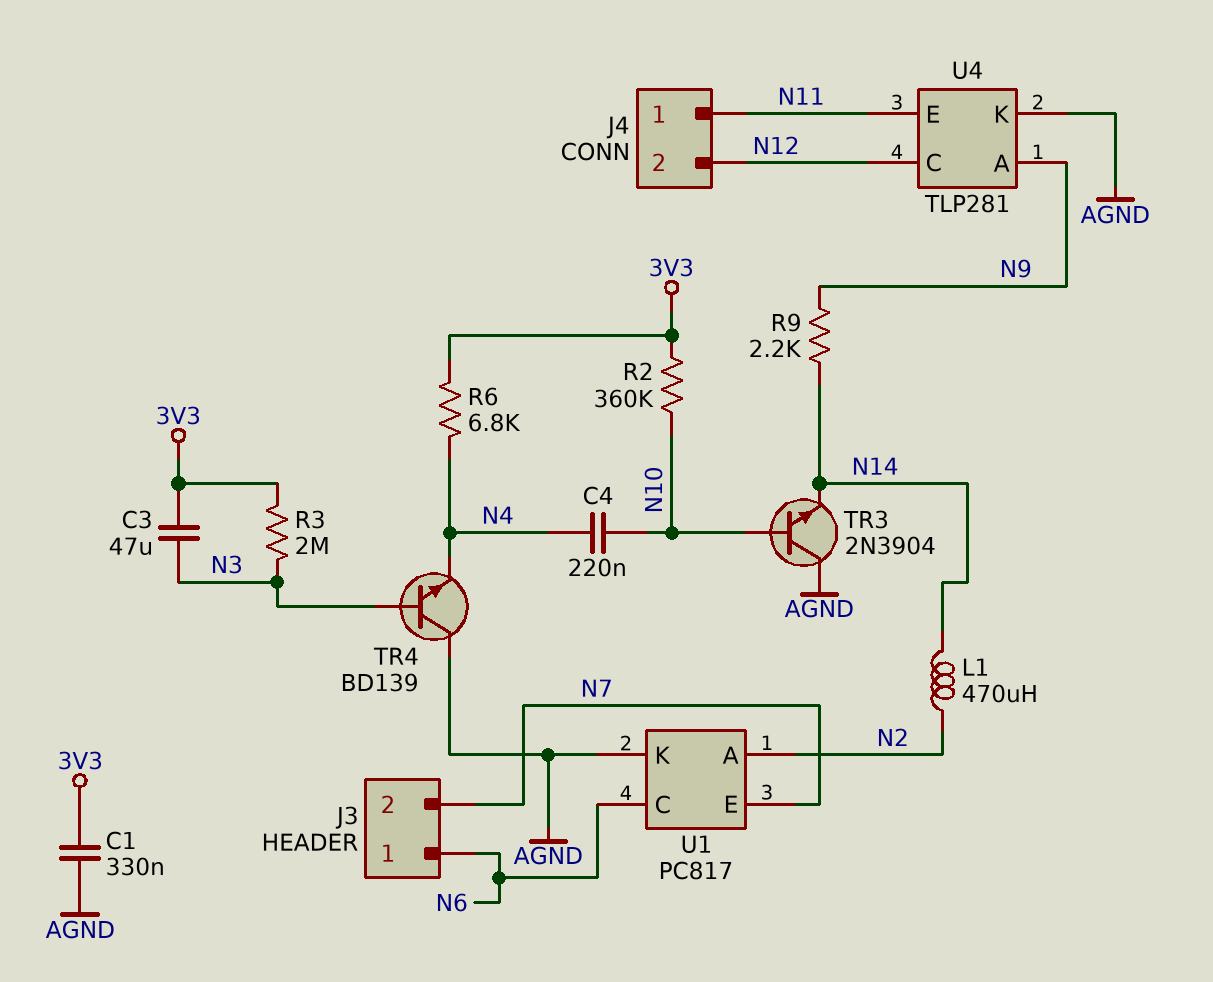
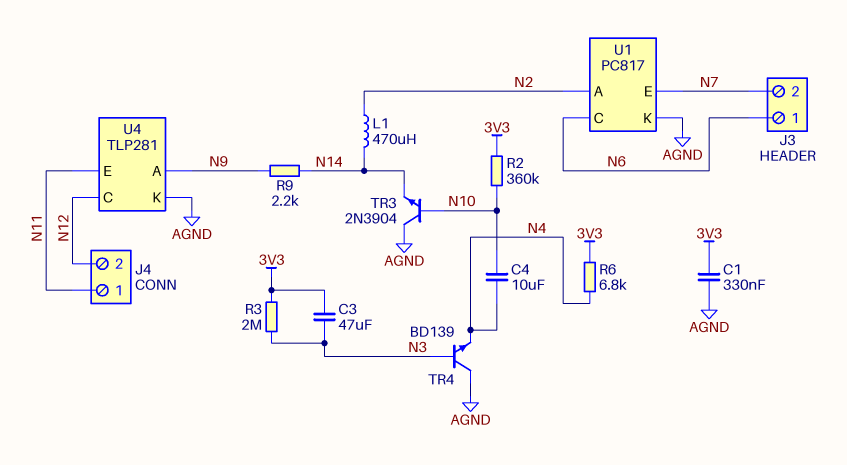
C4: 220nF (N4, N10) -> 10uF (N4, N10)

